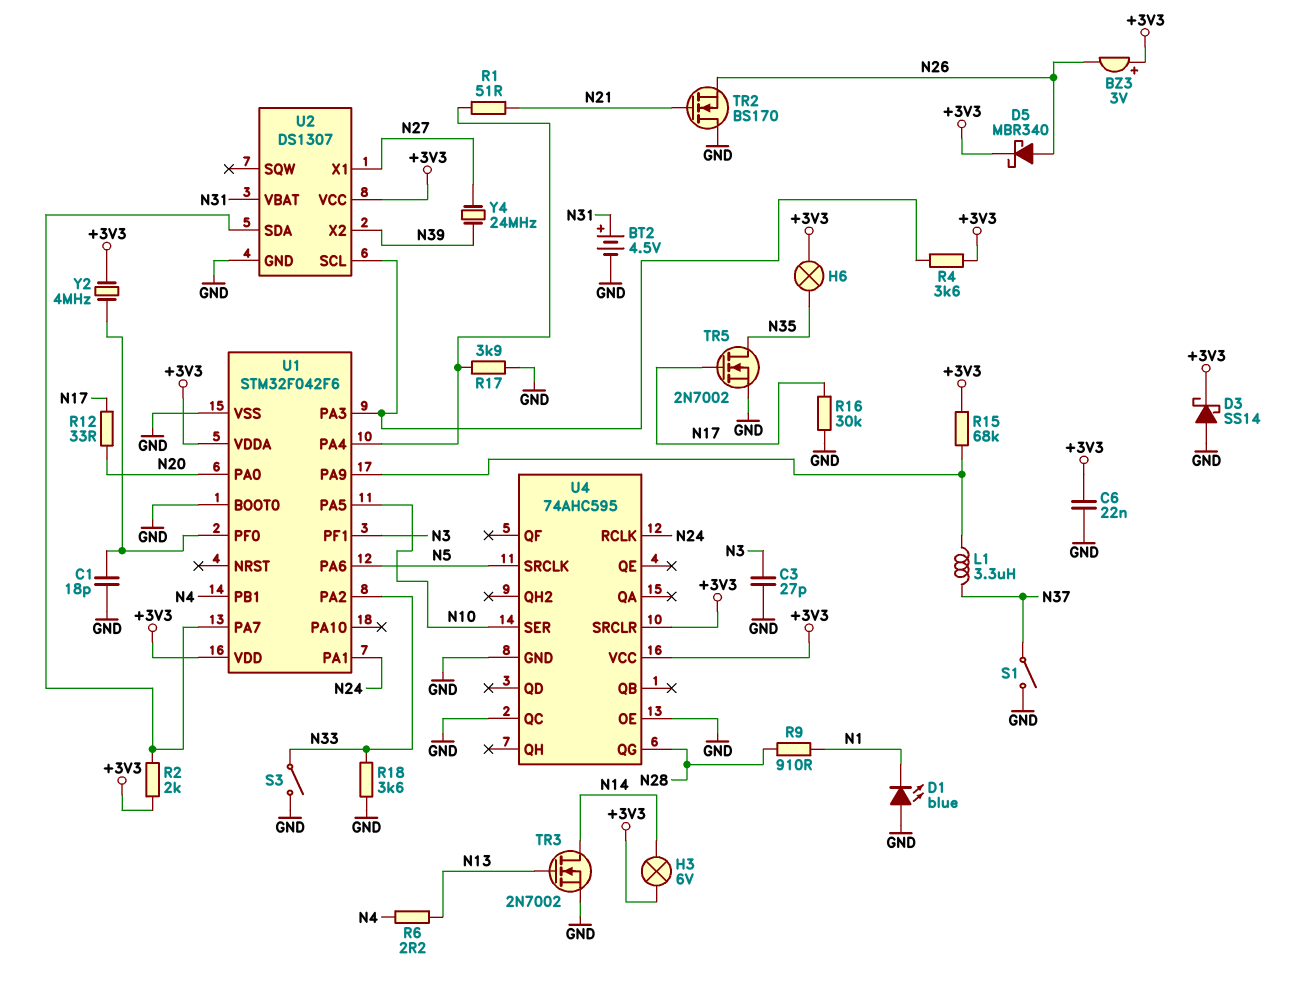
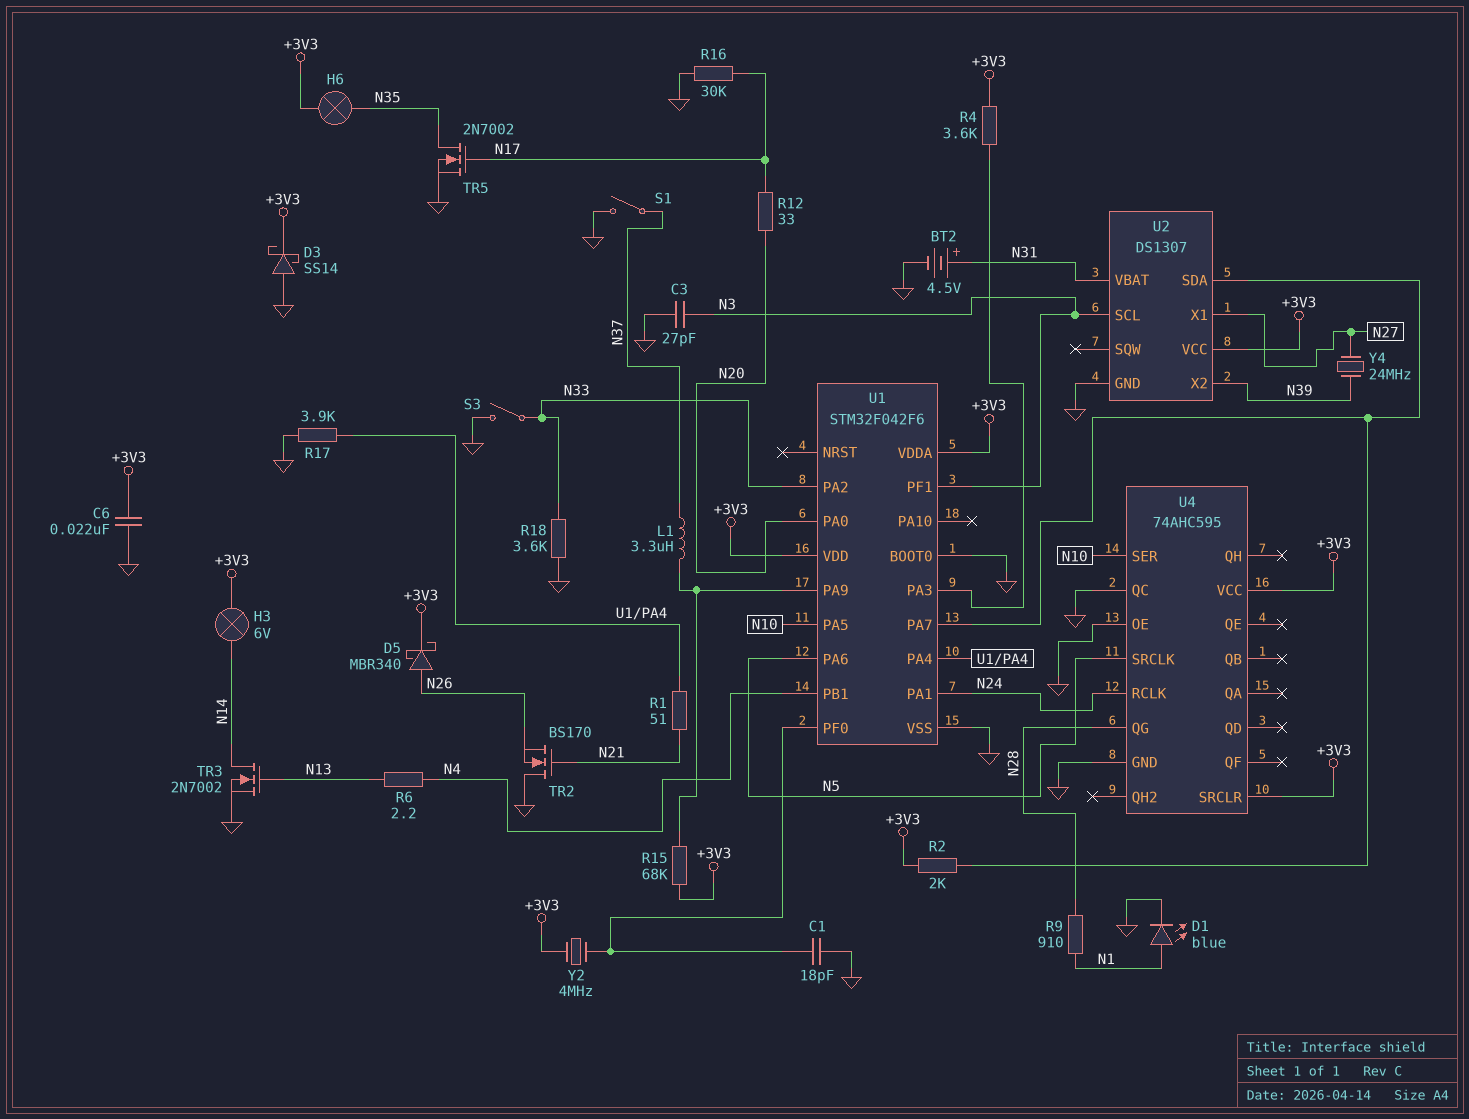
BZ3: buzzer 3V (plus +3V3, minus N26) -> none
D1: LED blue (A GND, K N1) -> LED blue (A N1, K GND)
U2 pin SCL: U1/PA3 -> N3

